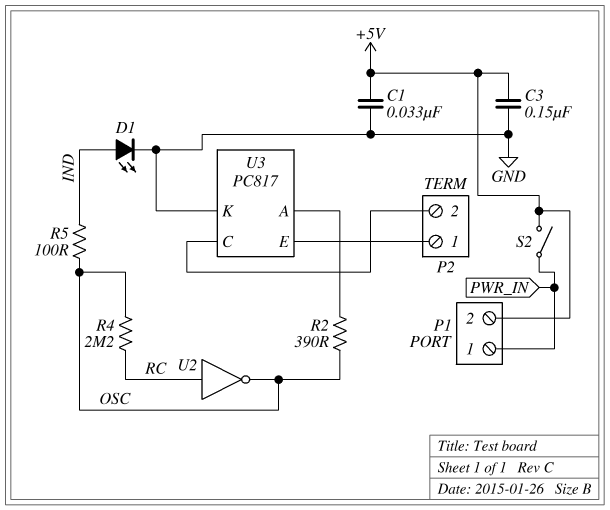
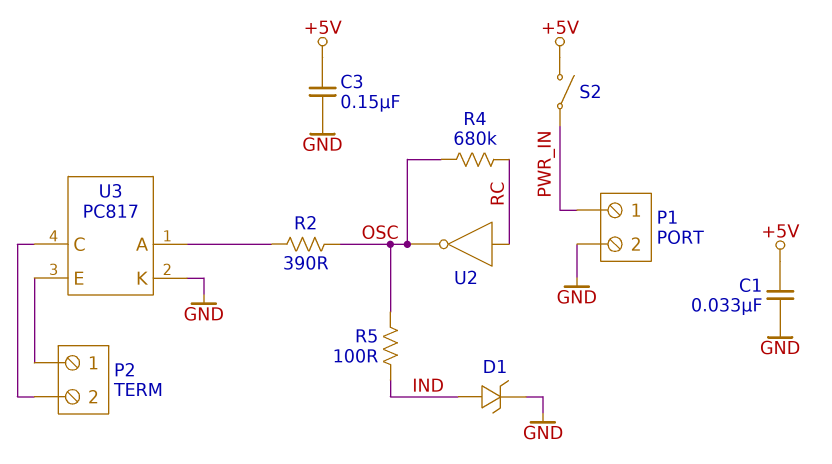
D1: LED (A IND, K GND) -> zener (A IND, K GND)
P1 pin 2: +5V -> GND
R4: 2.2M (OSC, RC) -> 680k (OSC, RC)

